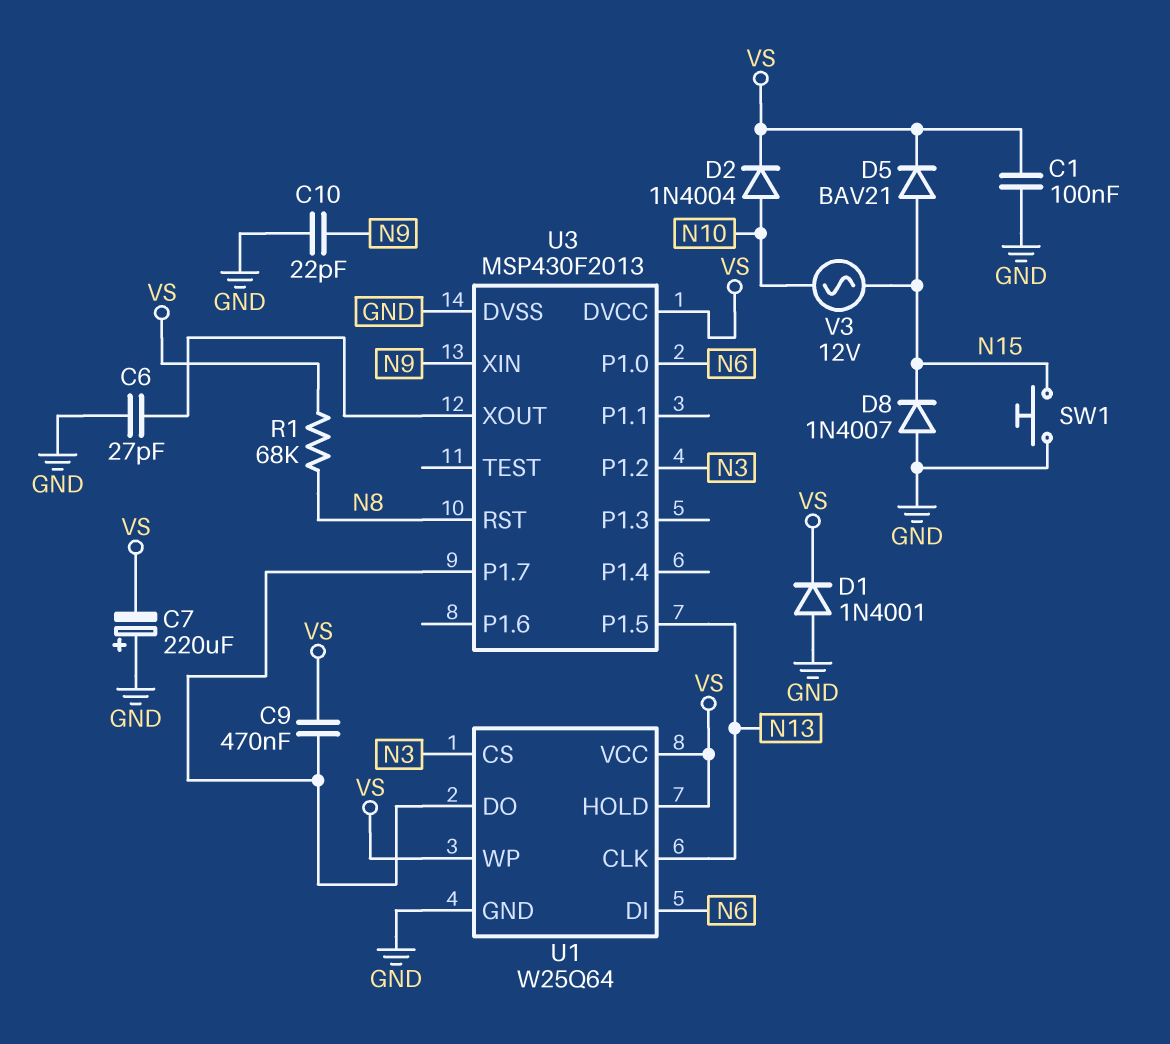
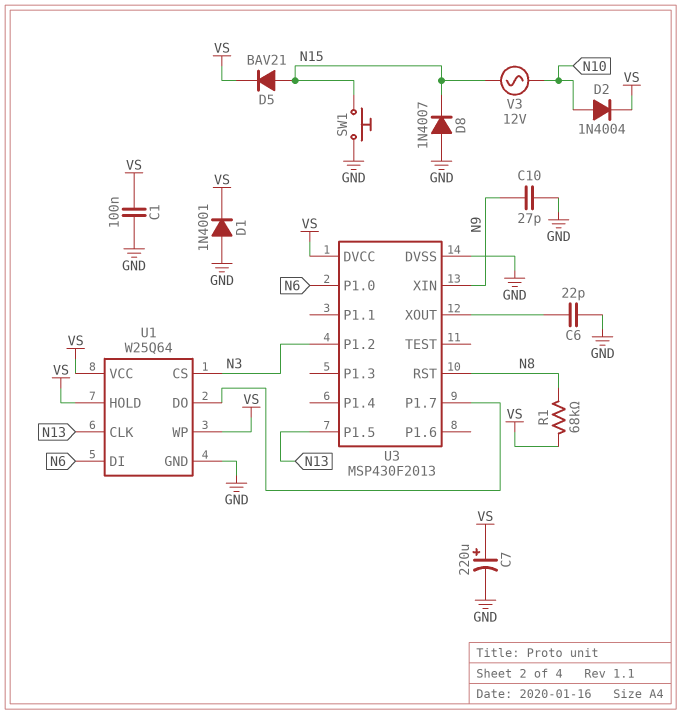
C6: 27pF (GND, U3/XOUT) -> 22pF (GND, U3/XOUT)
C7: 220uF (plus GND, minus VS) -> 220uF (plus VS, minus GND)
C9: 470nF (U1/DO, VS) -> none
C10: 22pF (GND, N9) -> 27pF (GND, N9)

